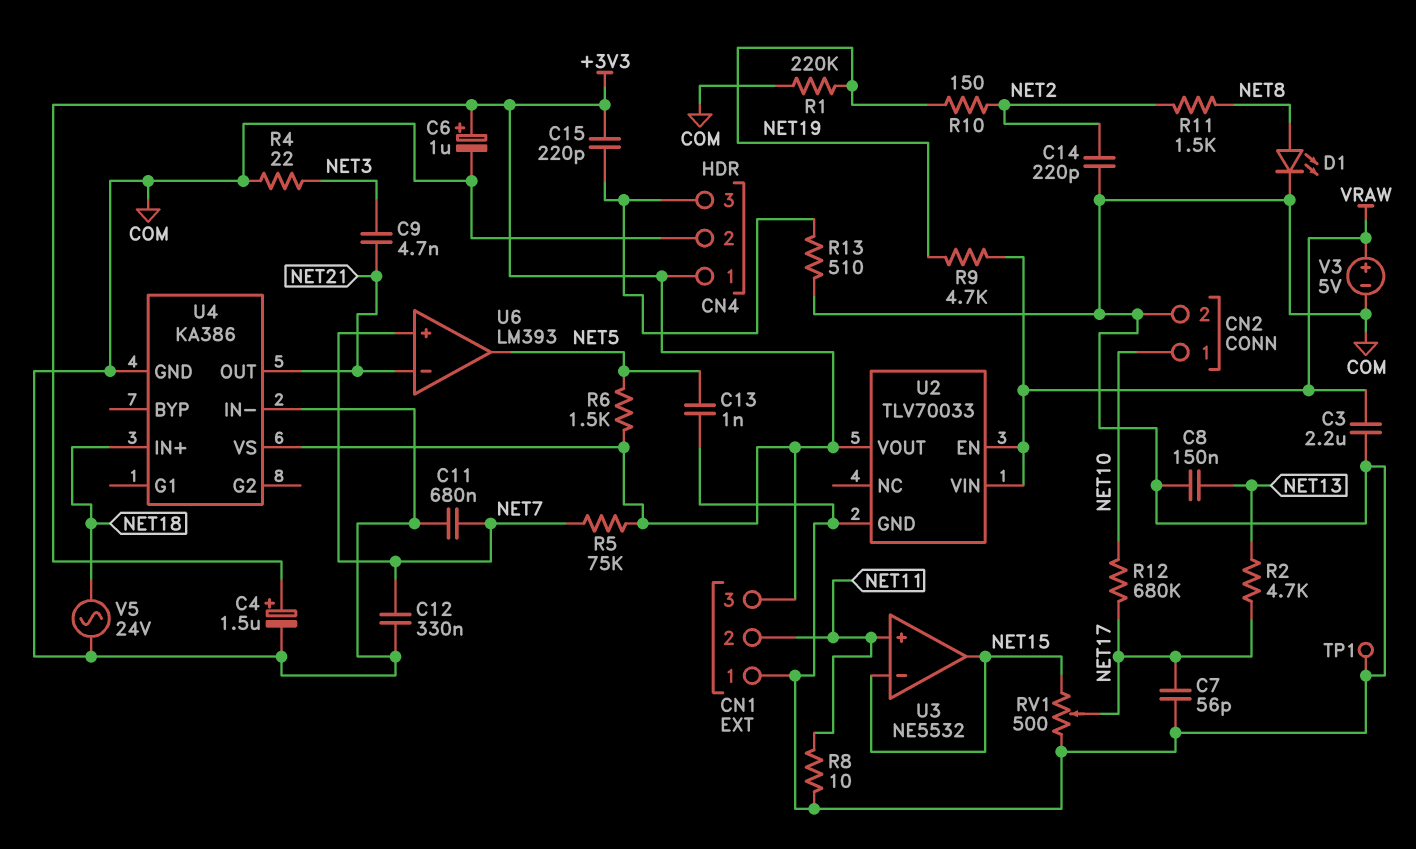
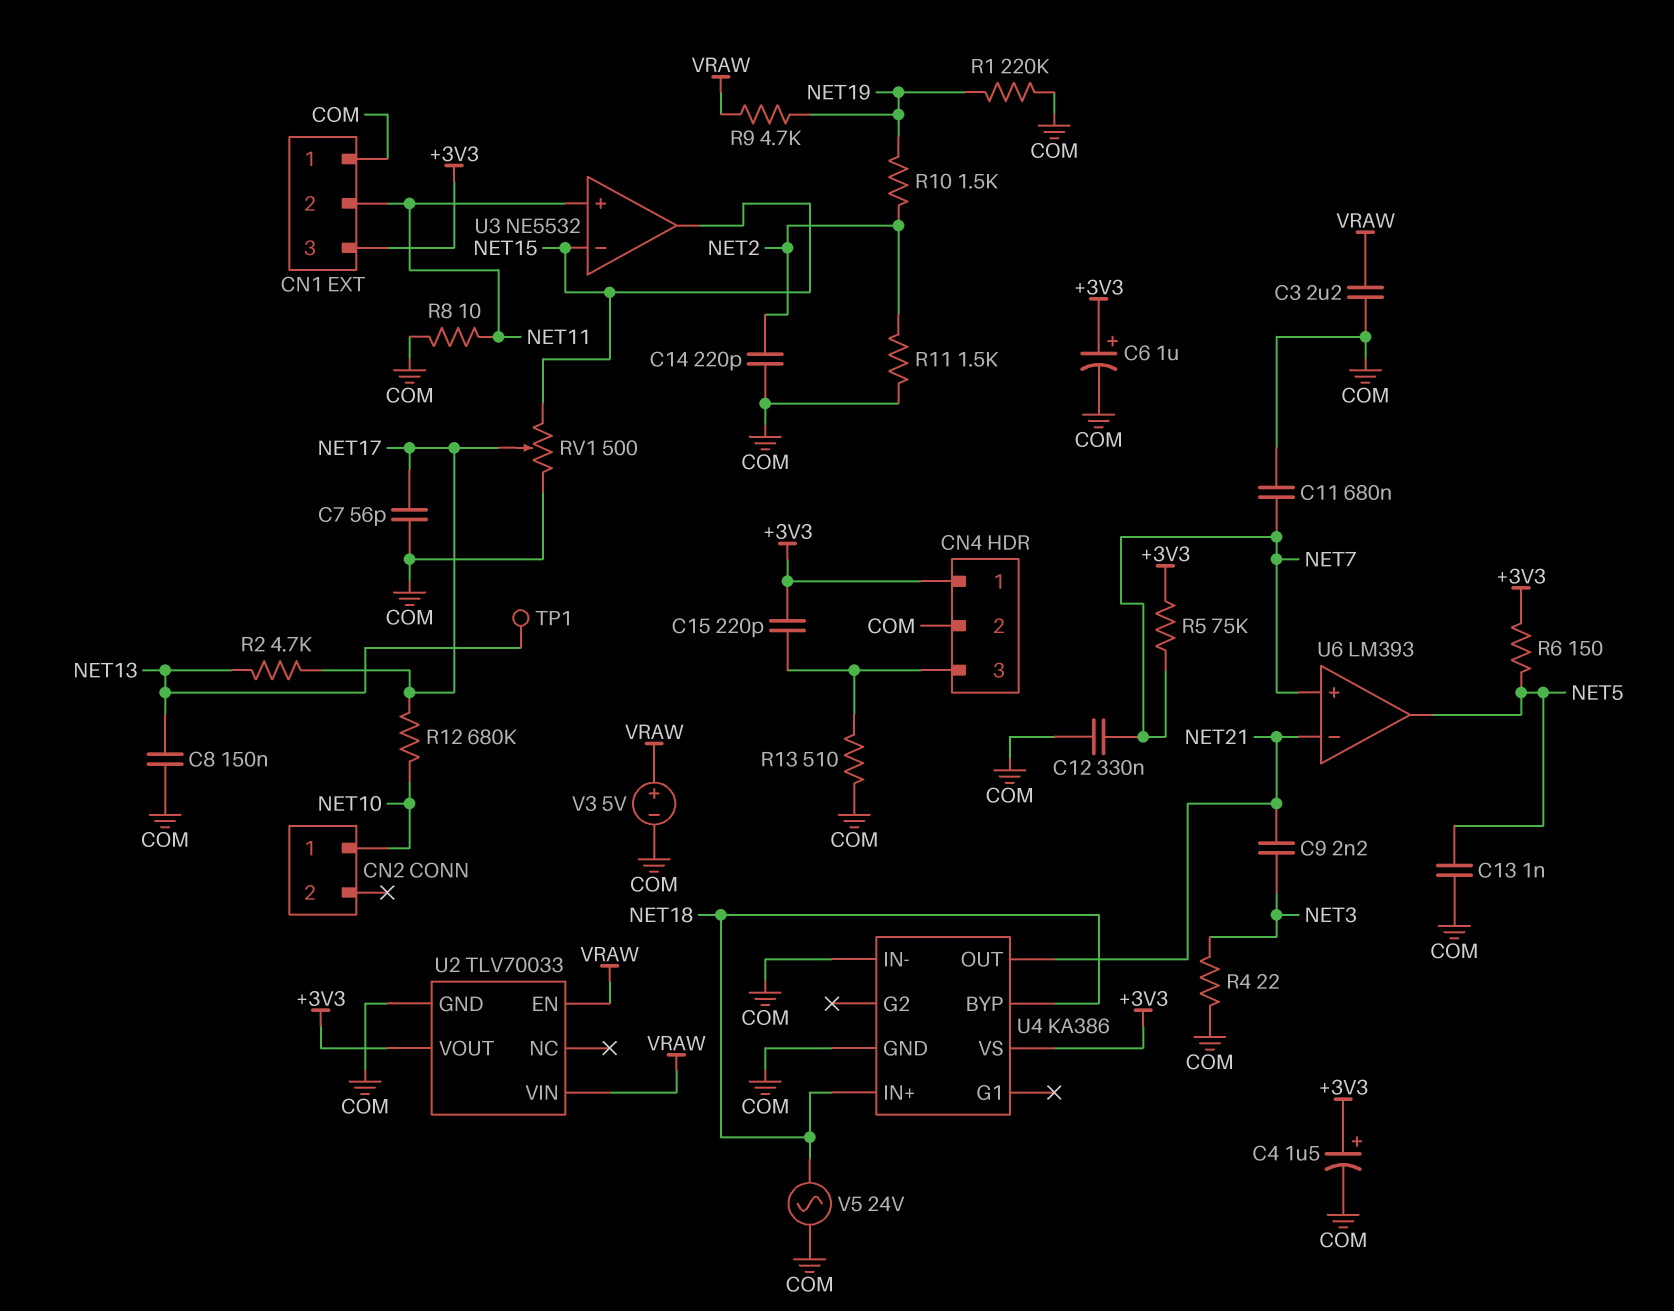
C9: 4.7nF (NET3, NET21) -> 2.2nF (NET3, NET21)
CN2 pin 2: COM -> none
D1: LED (A NET8, K COM) -> none
R6: 1.5k (+3V3, NET5) -> 150 (+3V3, NET5)
R10: 150 (NET2, NET19) -> 1.5k (NET2, NET19)
R11: 1.5k (NET2, NET8) -> 1.5k (COM, NET2)
TP1: test point (COM) -> test point (NET13)
U4 pin BYP: none -> NET18

